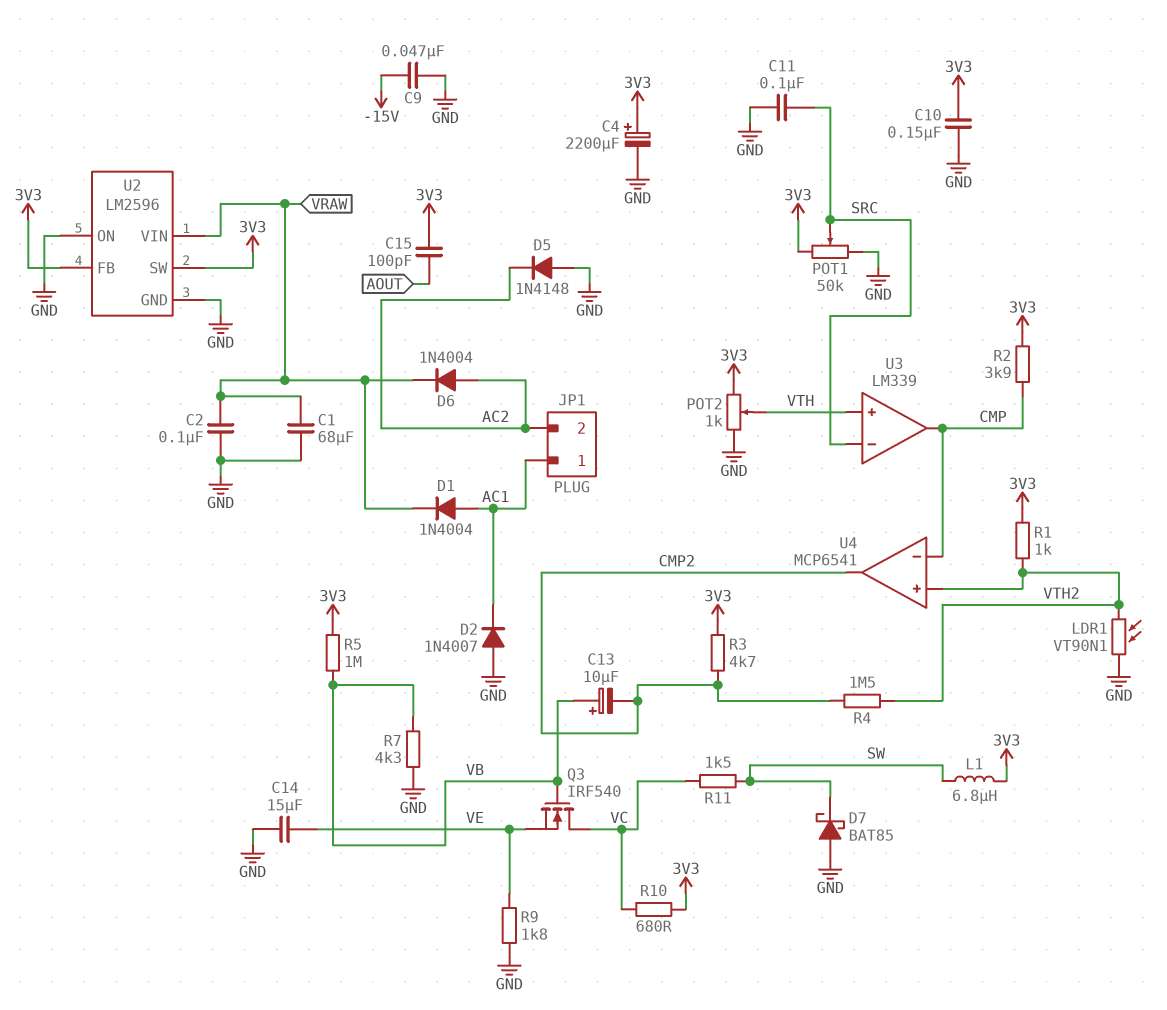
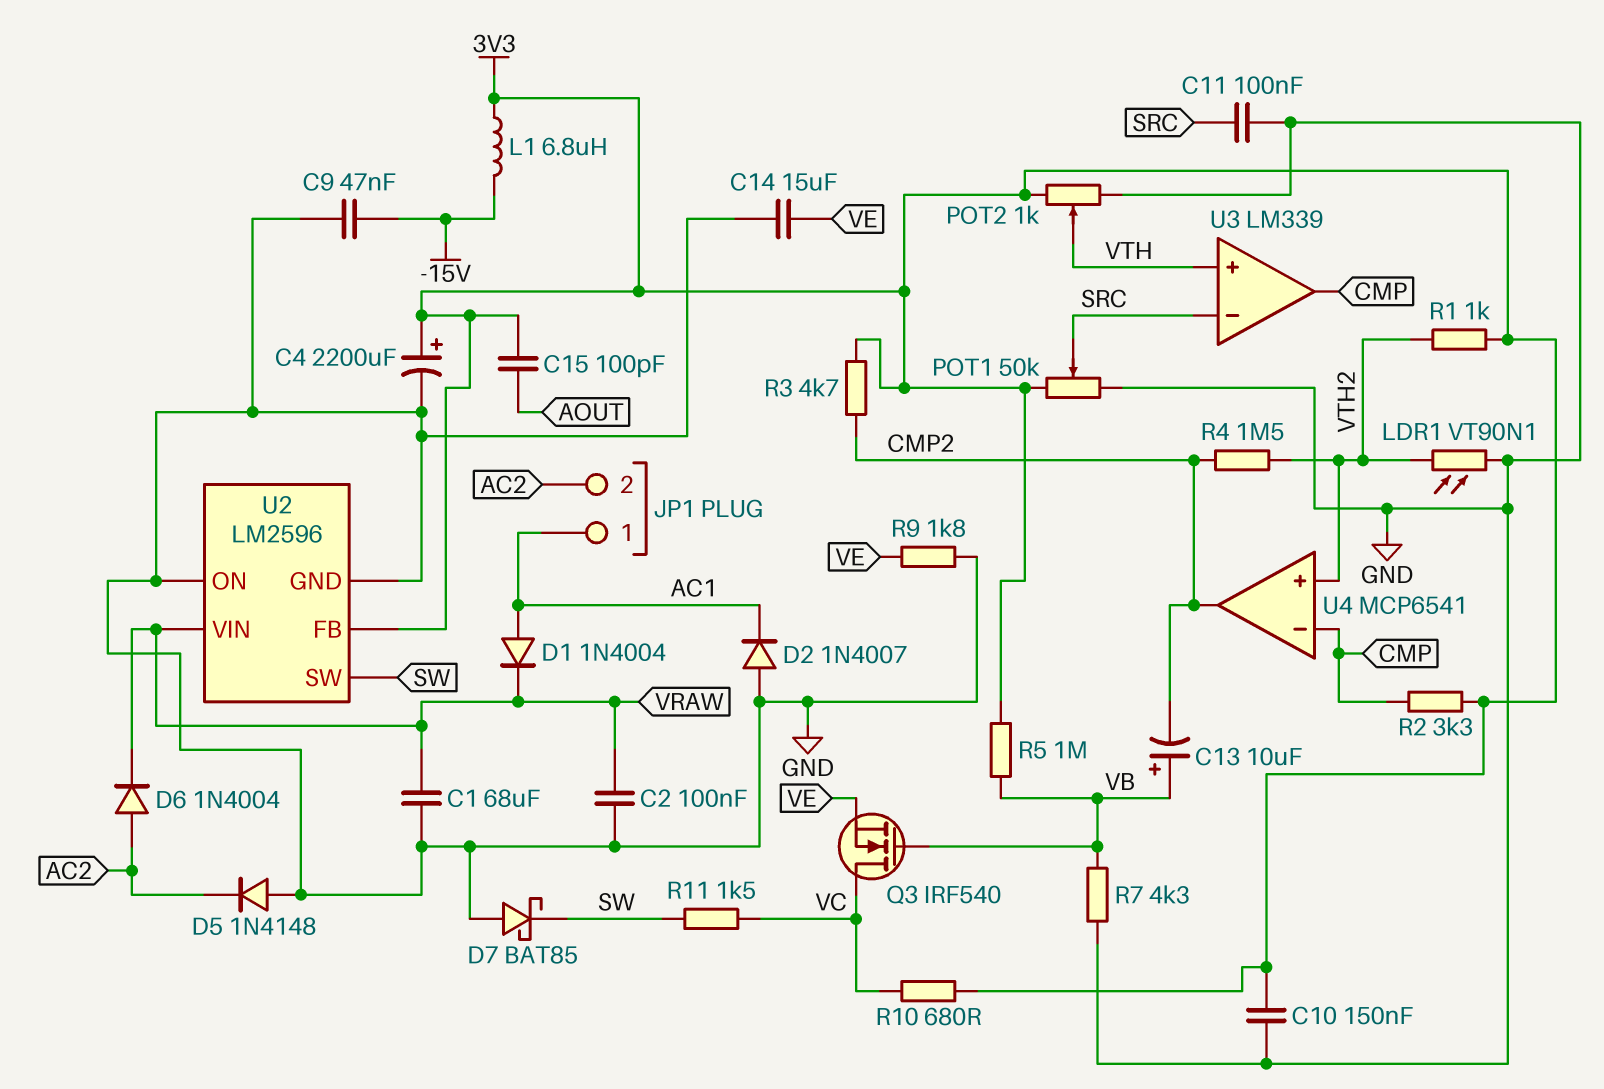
L1: 6.8uH (3V3, SW) -> 6.8uH (-15V, 3V3)
R2: 3.9k (3V3, CMP) -> 3.3k (3V3, CMP)
U2 pin SW: 3V3 -> SW

